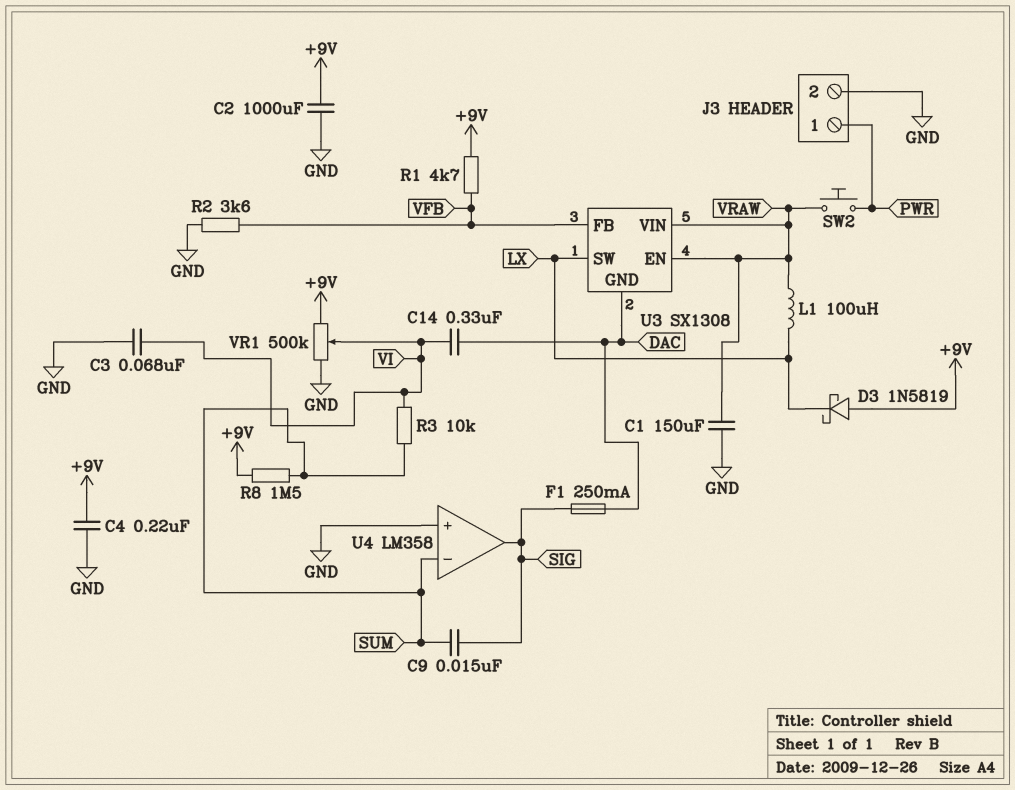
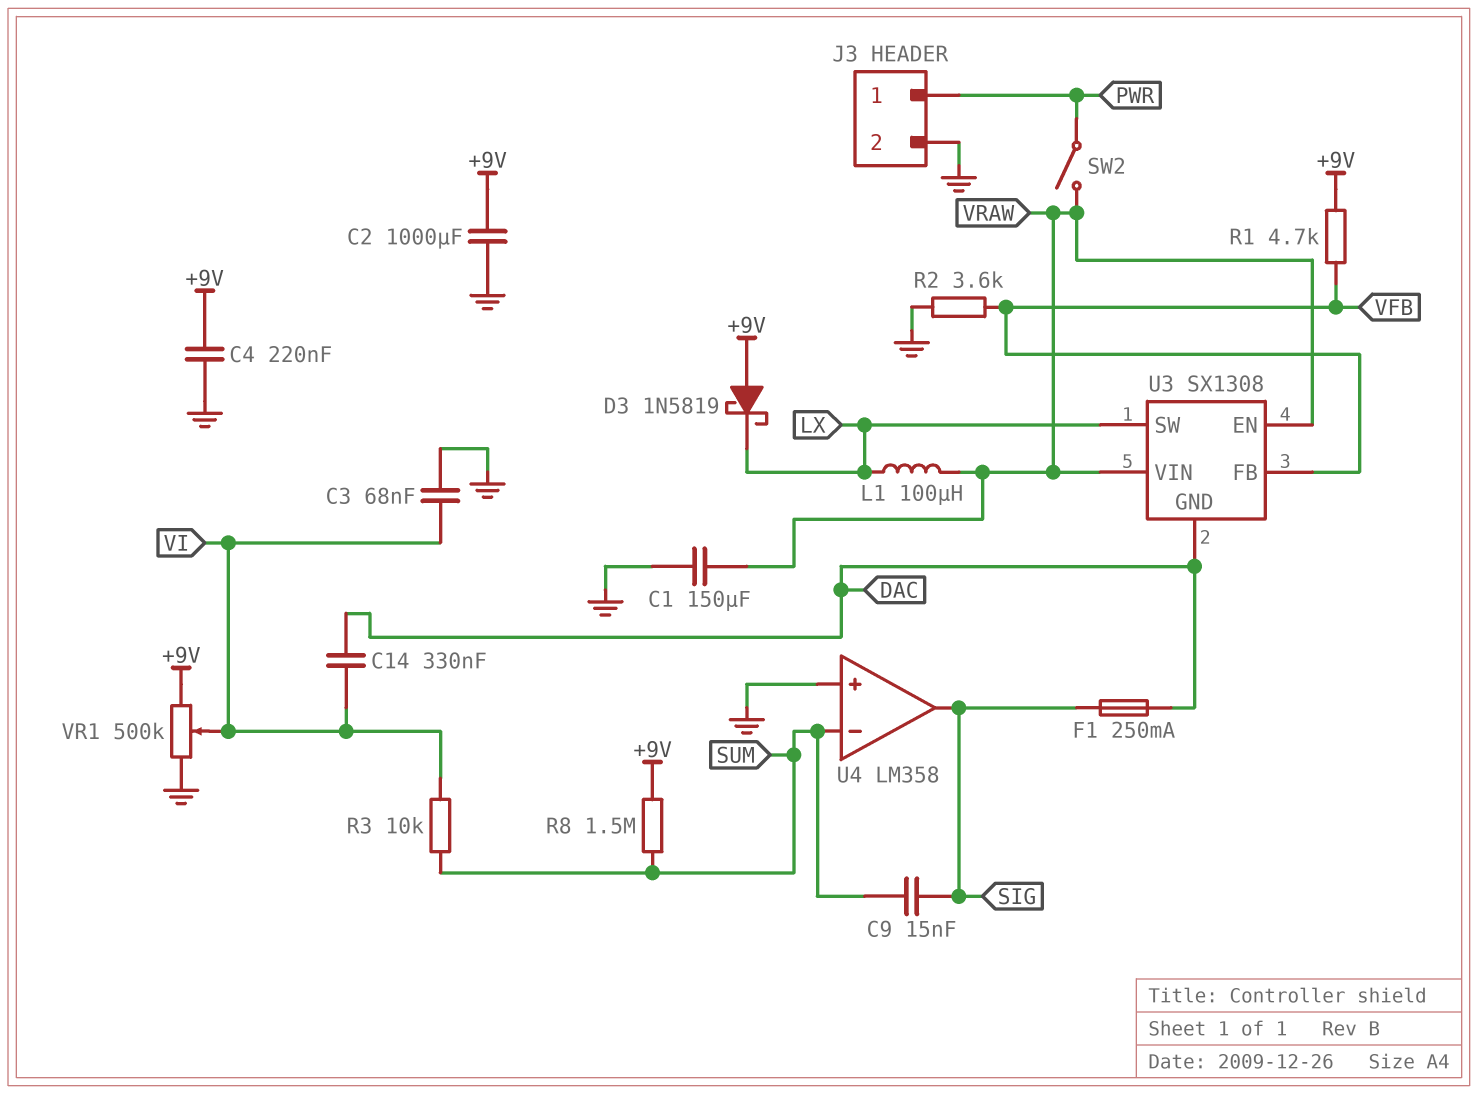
SW2: button (PWR, VRAW) -> switch (PWR, VRAW)

